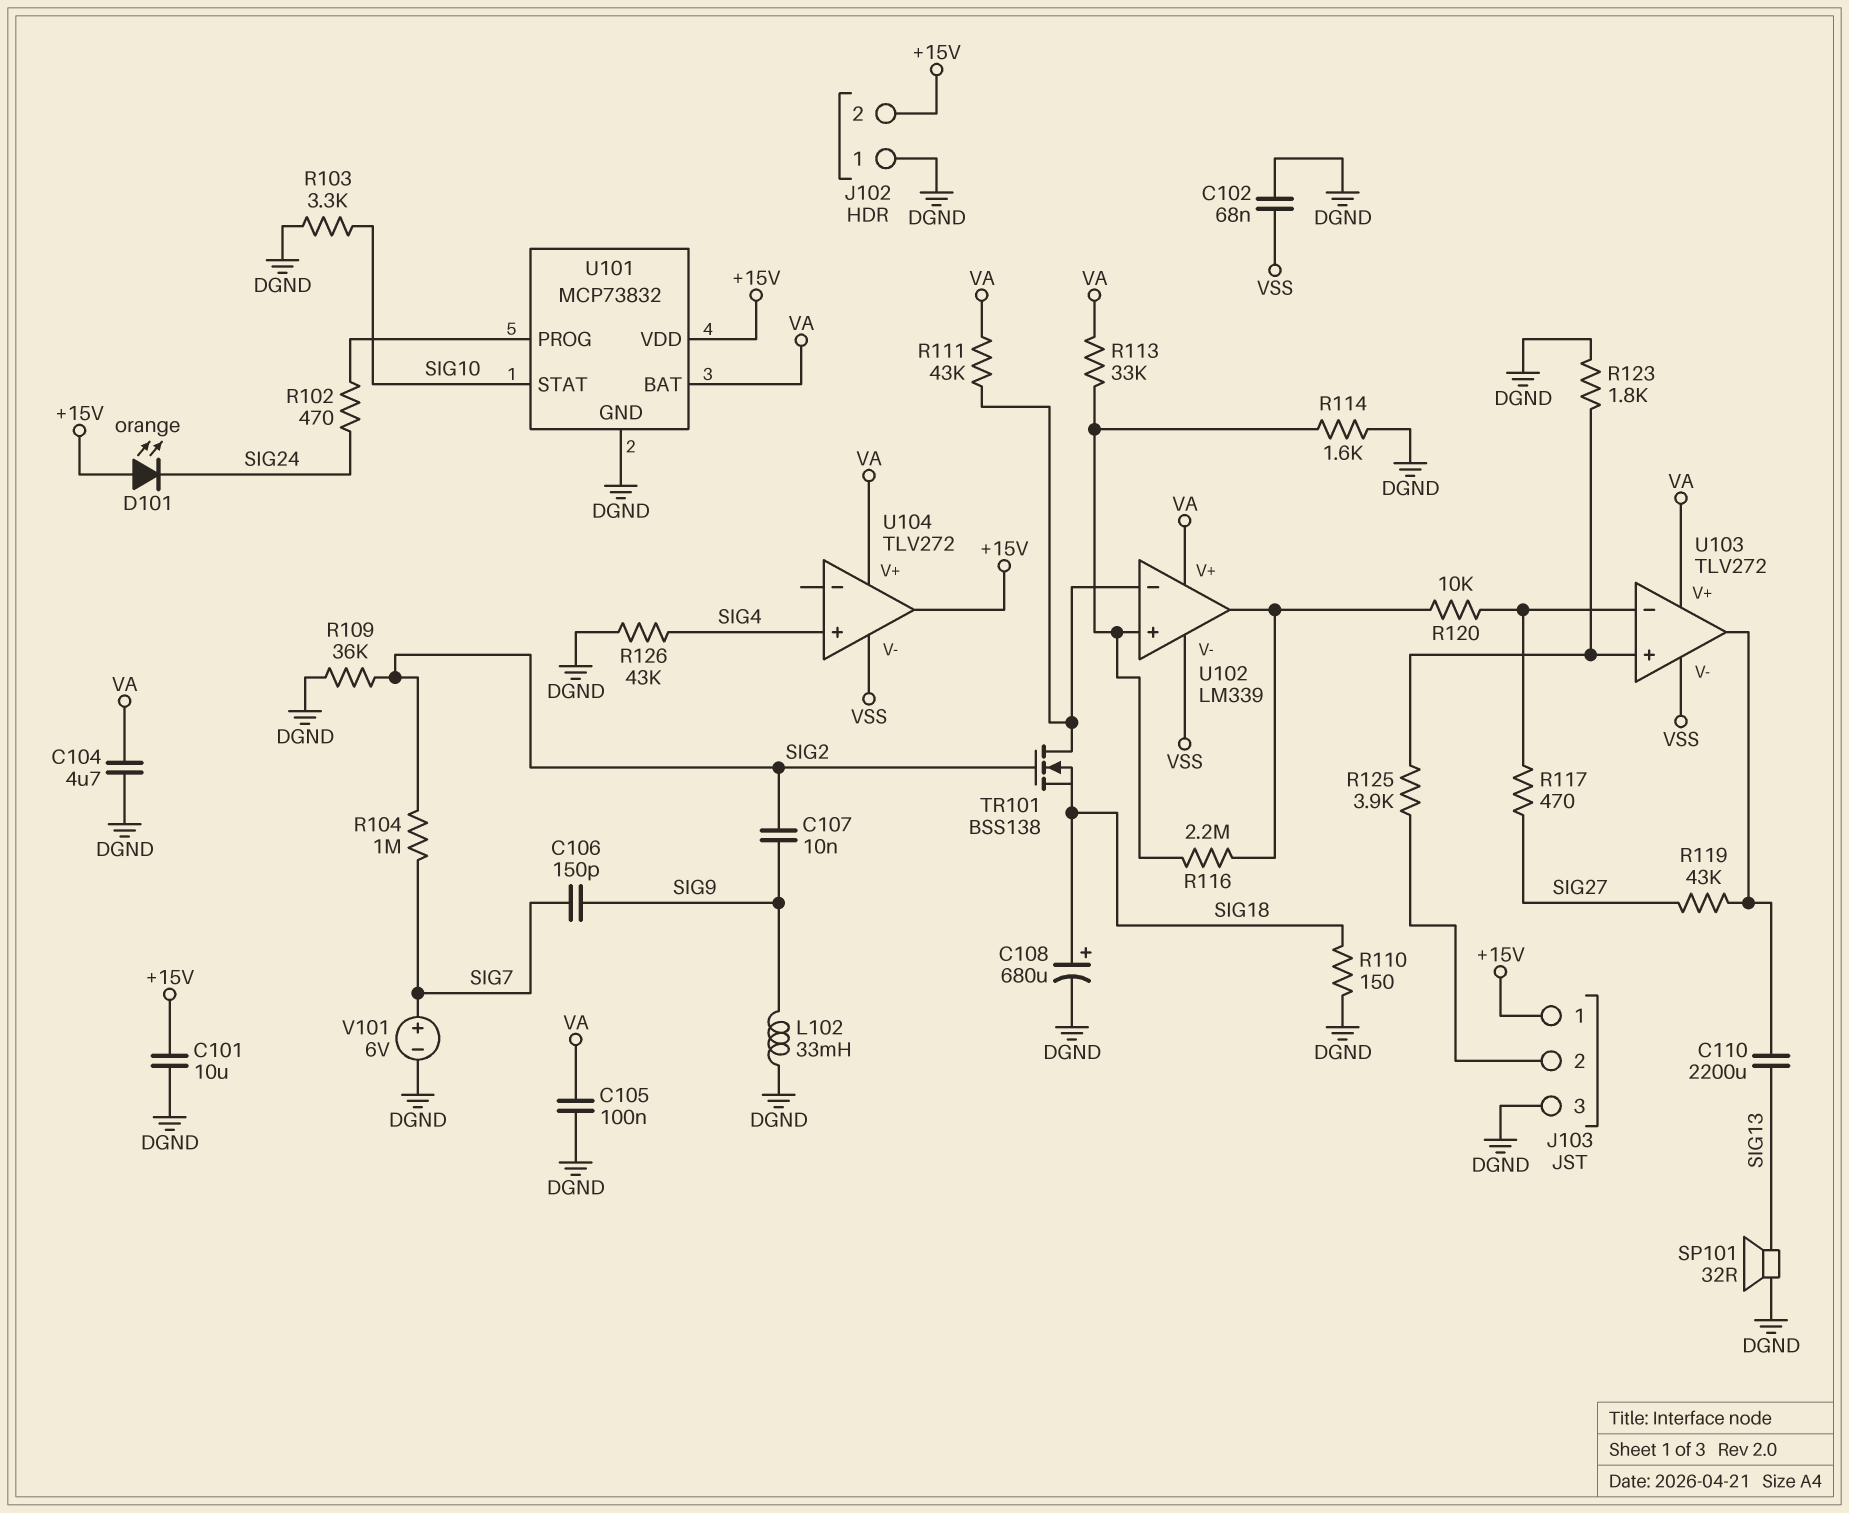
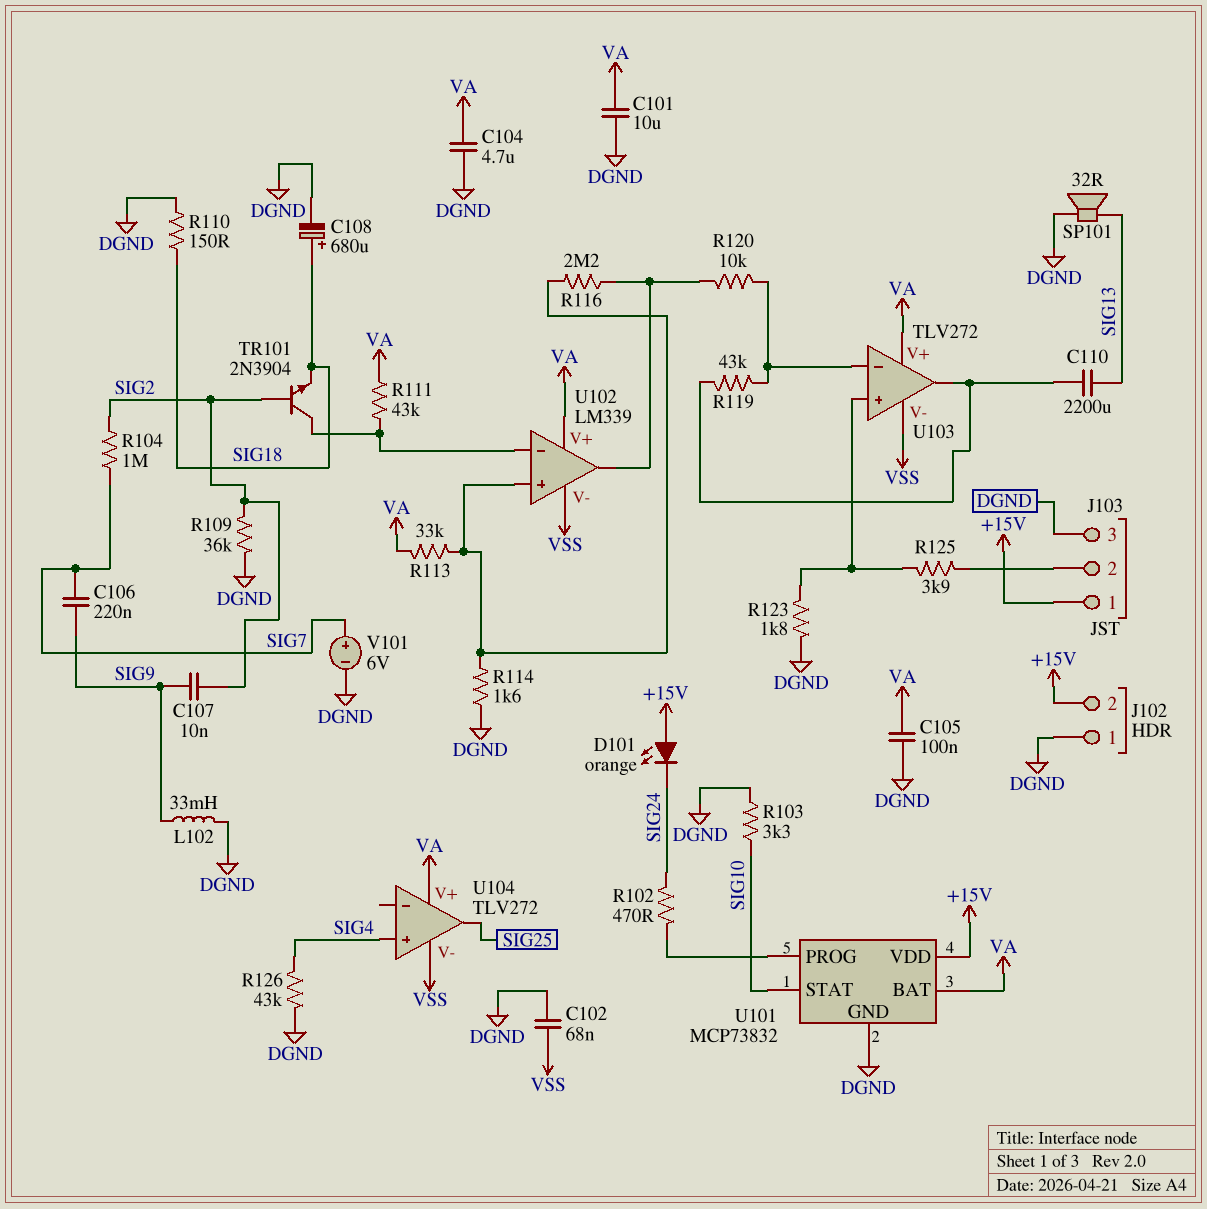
C101: 10uF (+15V, DGND) -> 10uF (DGND, VA)
C106: 150pF (SIG7, SIG9) -> 220nF (SIG7, SIG9)
R117: 470 (SIG27, U103/in-) -> none
R119: 43k (SIG27, U103/out) -> 43k (U103/in-, U103/out)
TR101: NMOS BSS138 (G SIG2, D U102/in-, S SIG18) -> NPN 2N3904 (B SIG2, C U102/in-, E SIG18)
U104 pin out: +15V -> SIG25

